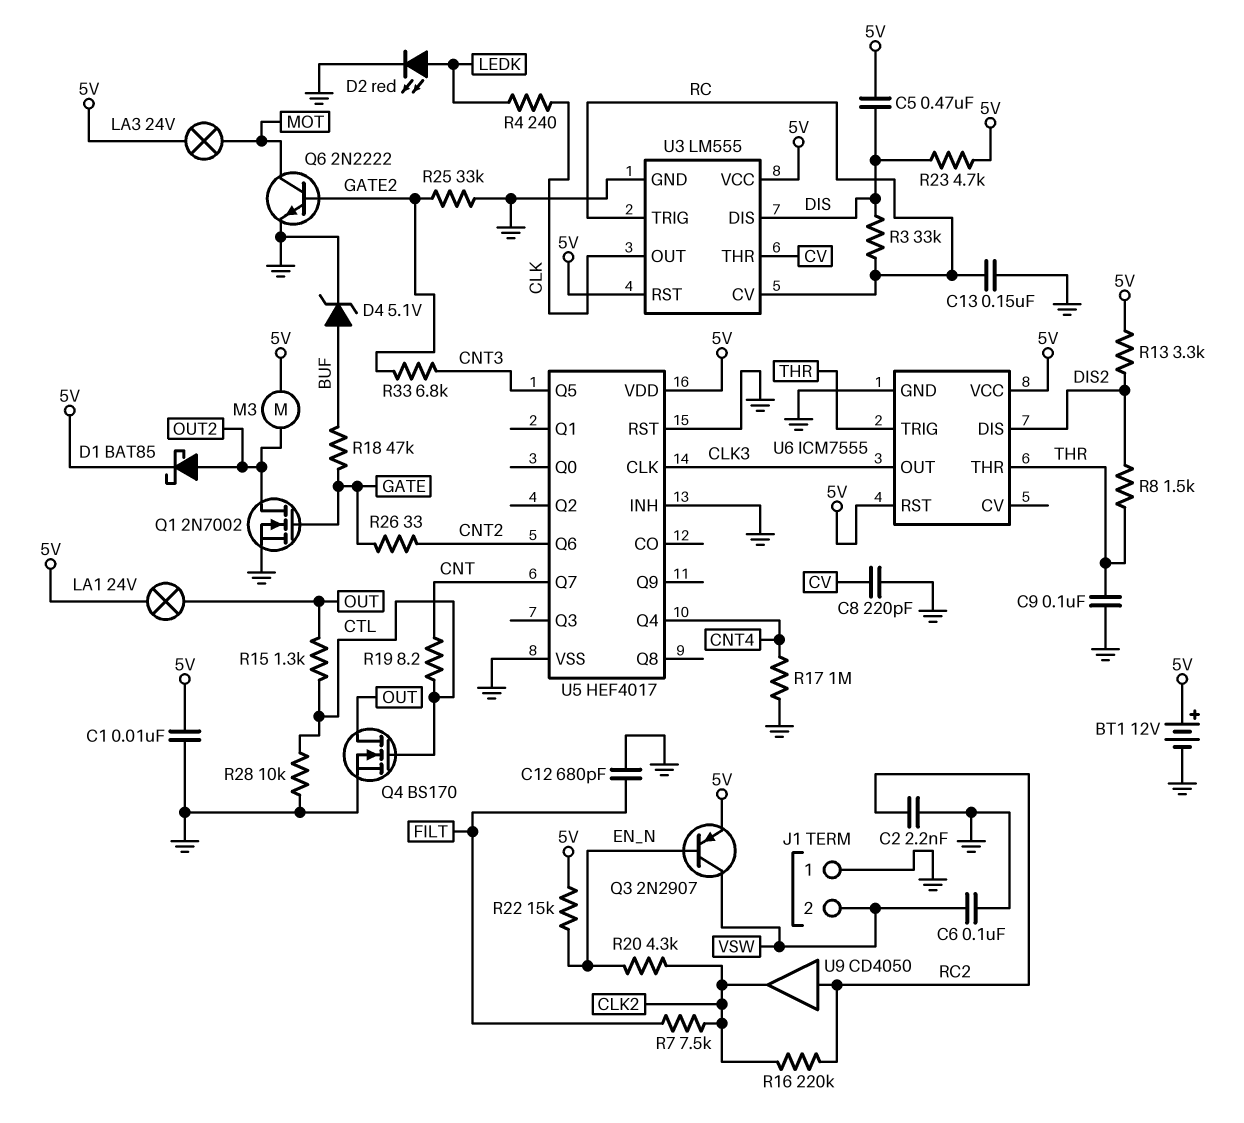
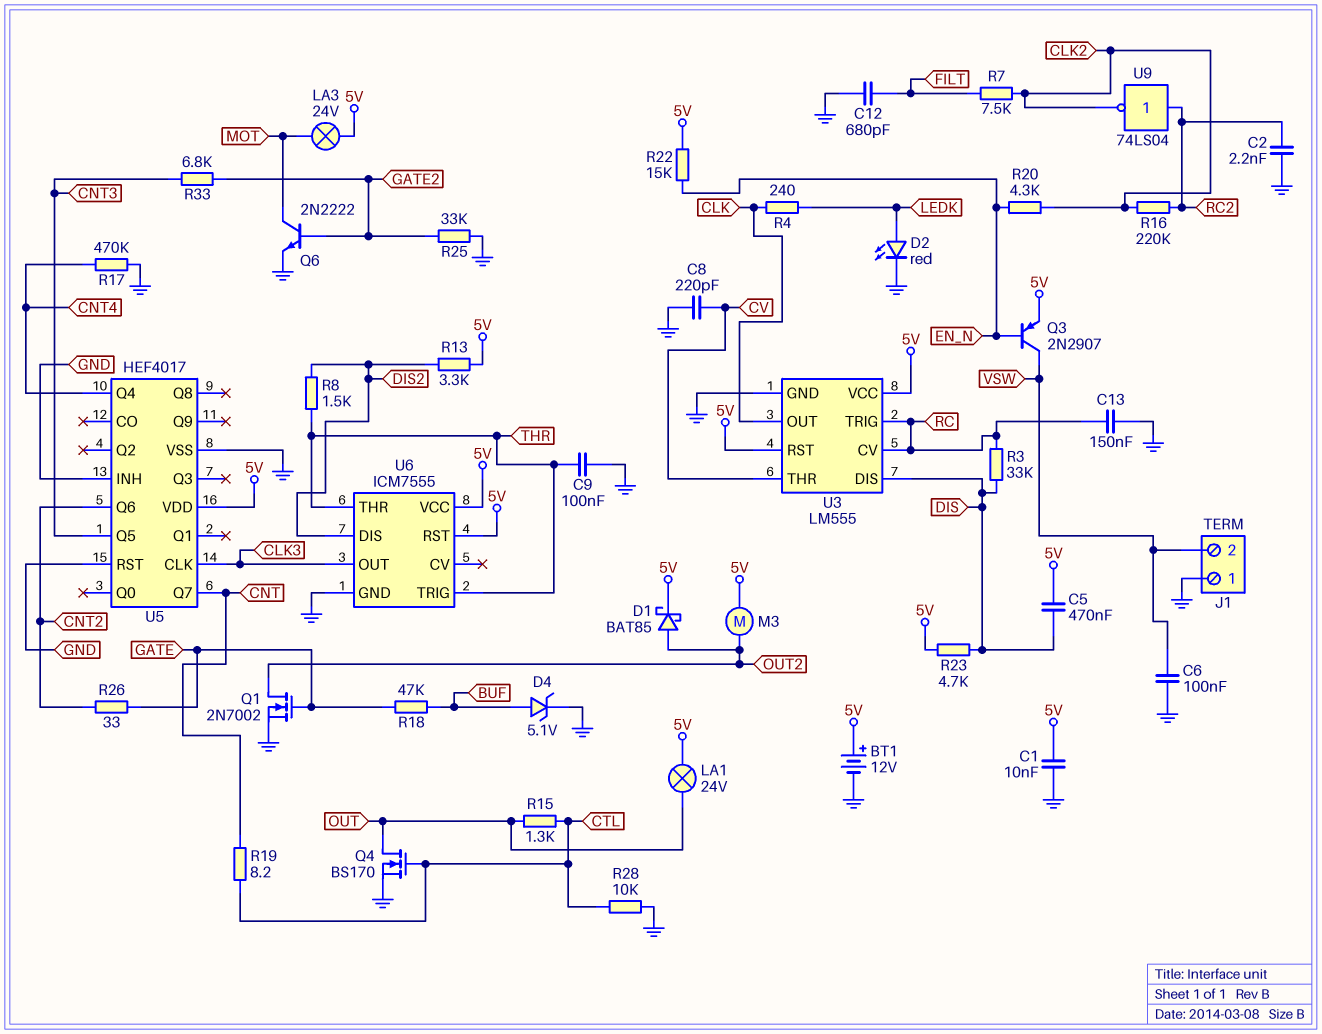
R17: 1M (CNT4, GND) -> 470k (CNT4, GND)
U9: buffer CD4050 (in RC2, out CLK2) -> NOT 74LS04 (in RC2, out CLK2)

